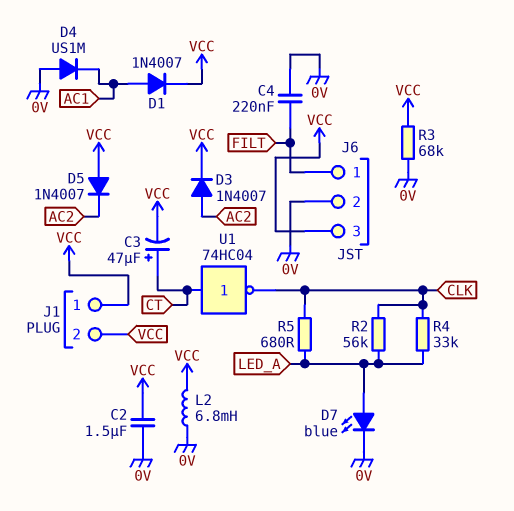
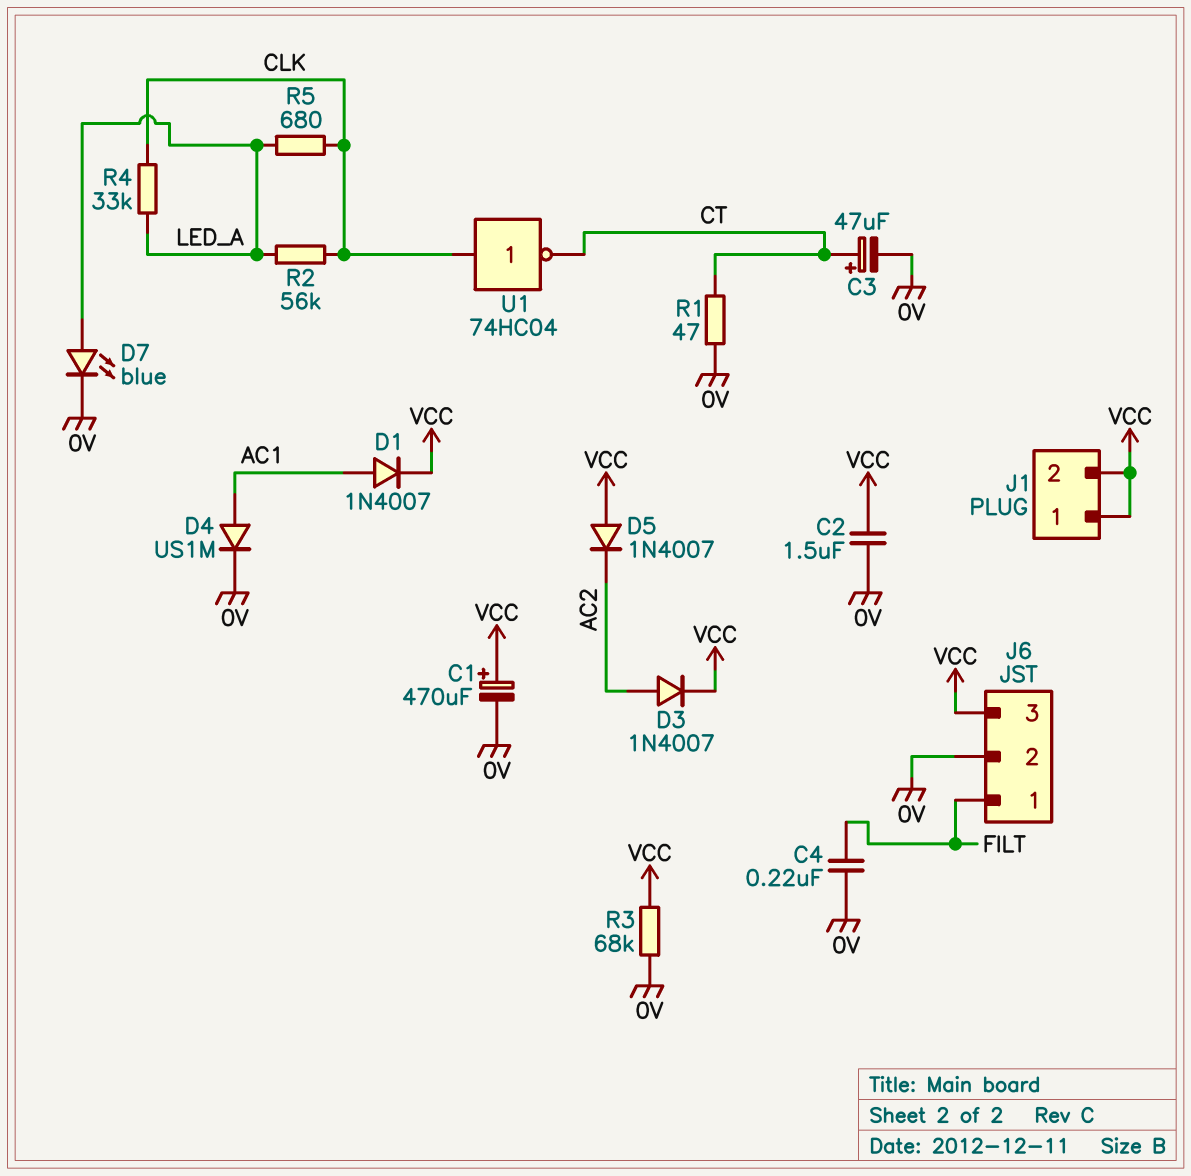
C1: none -> 470uF (plus VCC, minus 0V)
C3: 47uF (plus CT, minus VCC) -> 47uF (plus CT, minus 0V)
D4: diode US1M (A 0V, K AC1) -> diode US1M (A AC1, K 0V)
L2: 6.8mH (0V, VCC) -> none
R1: none -> 47 (0V, CT)
U1: NOT 74HC04 (in CT, out CLK) -> NOT 74HC04 (in CLK, out CT)

